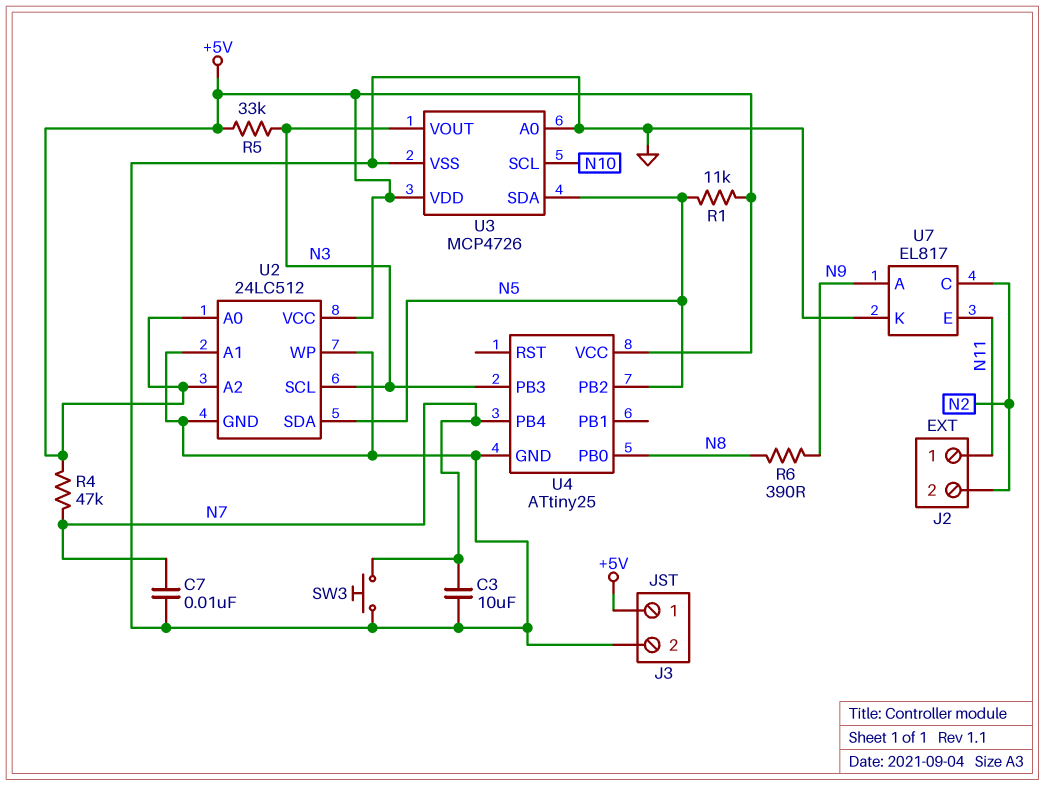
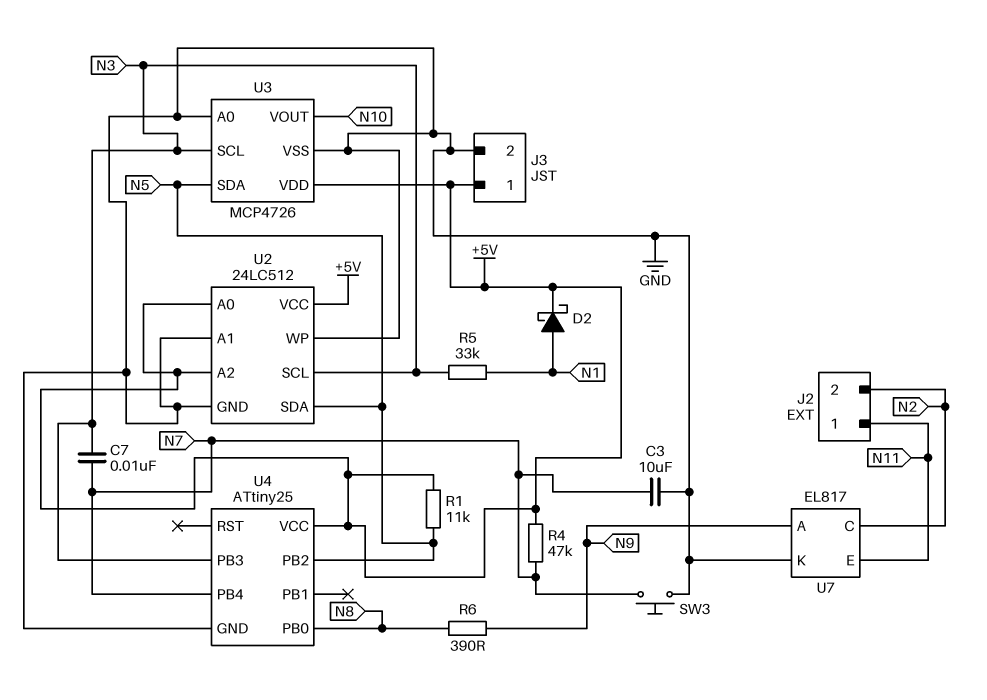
C7: 10nF (GND, N7) -> 10nF (N3, N7)
D2: none -> schottky (A N1, K +5V)
R5: 33k (+5V, N3) -> 33k (N1, N3)
U3 pin SCL: N10 -> N3
U3 pin VOUT: N3 -> N10

